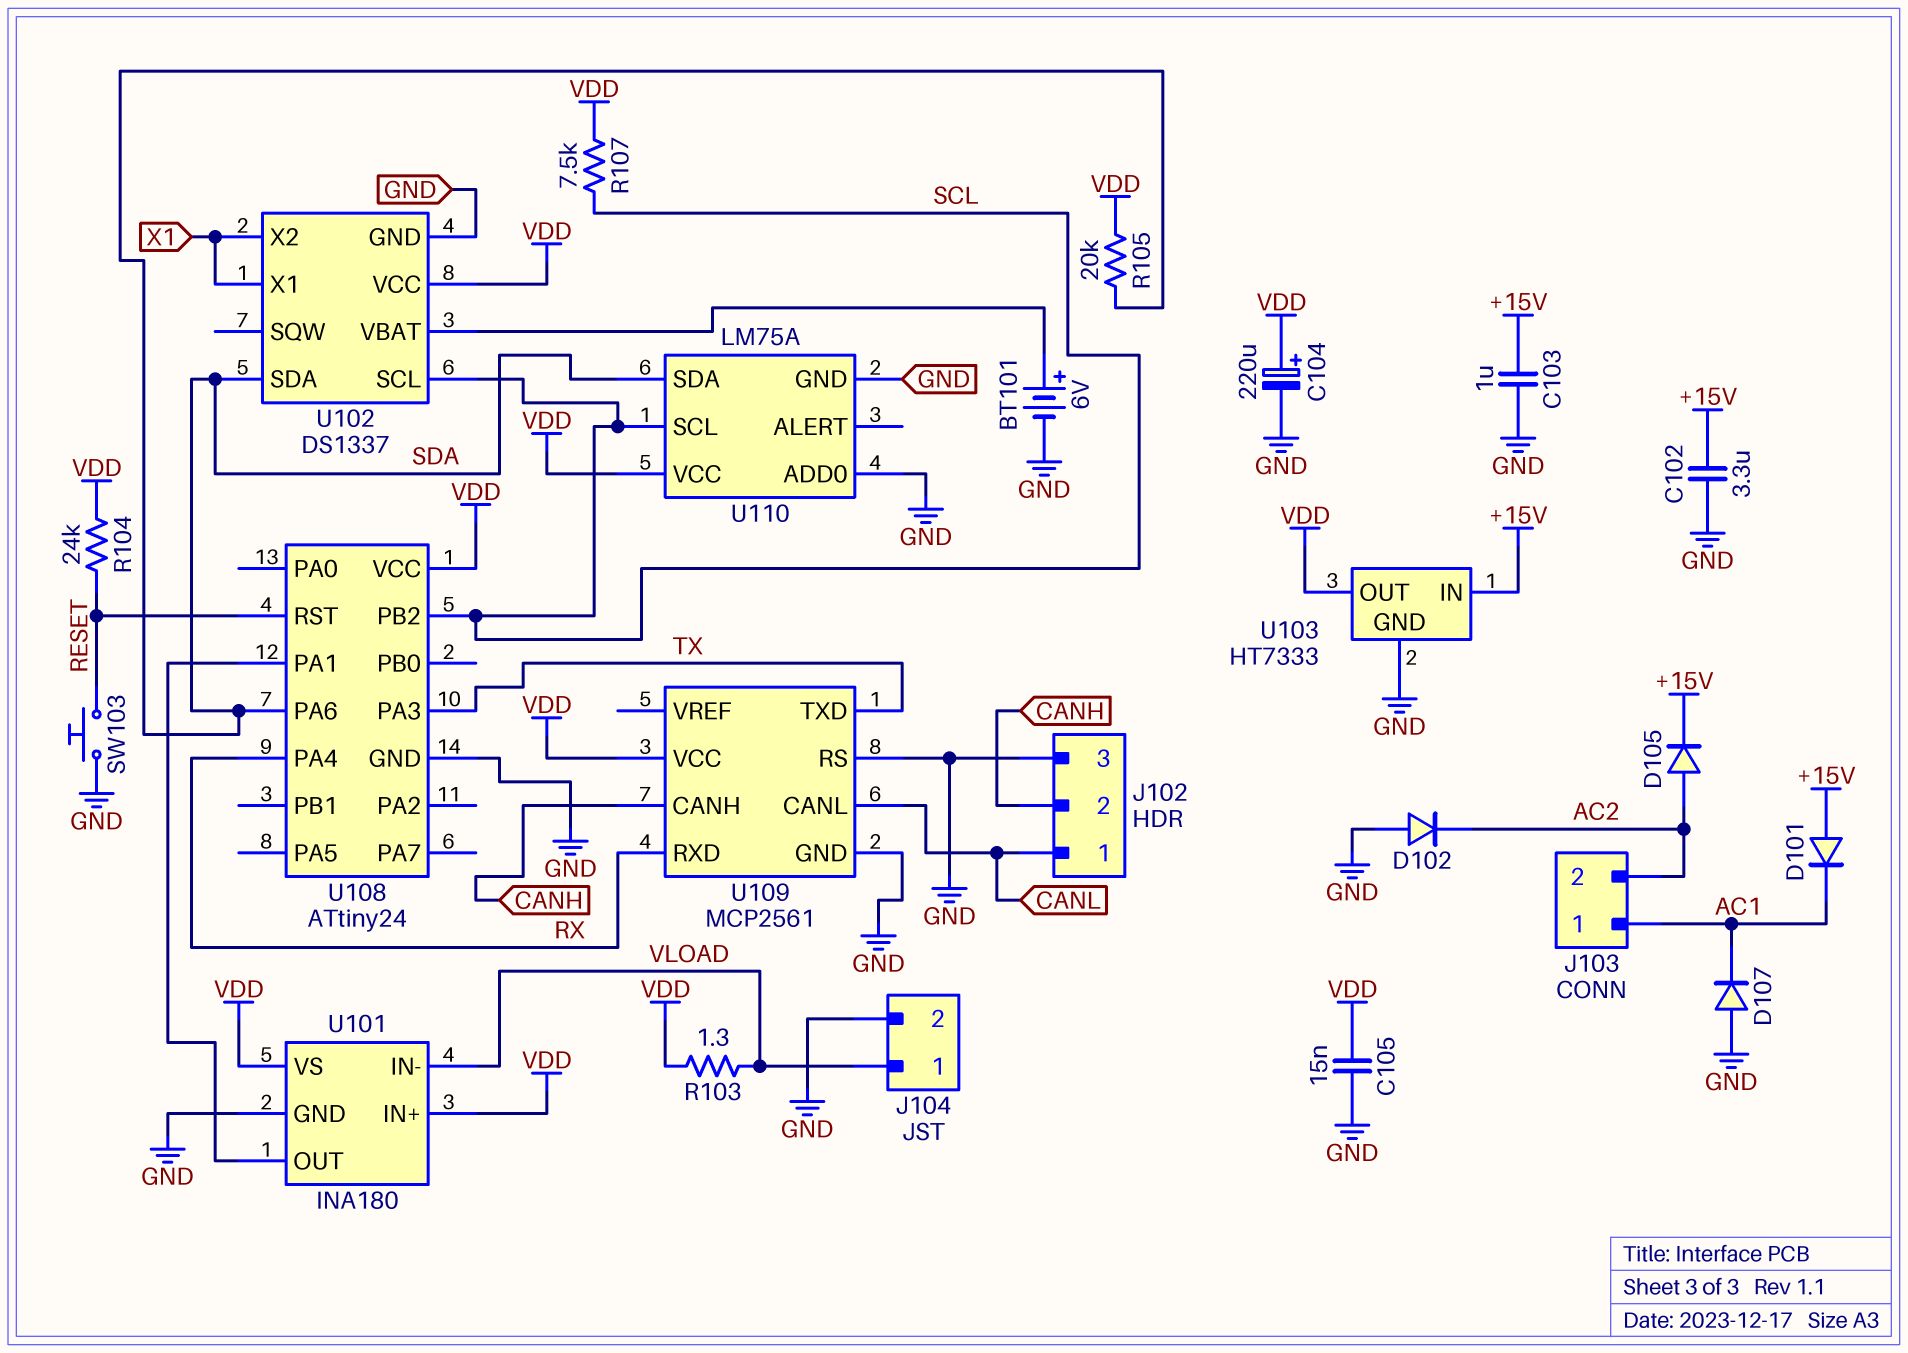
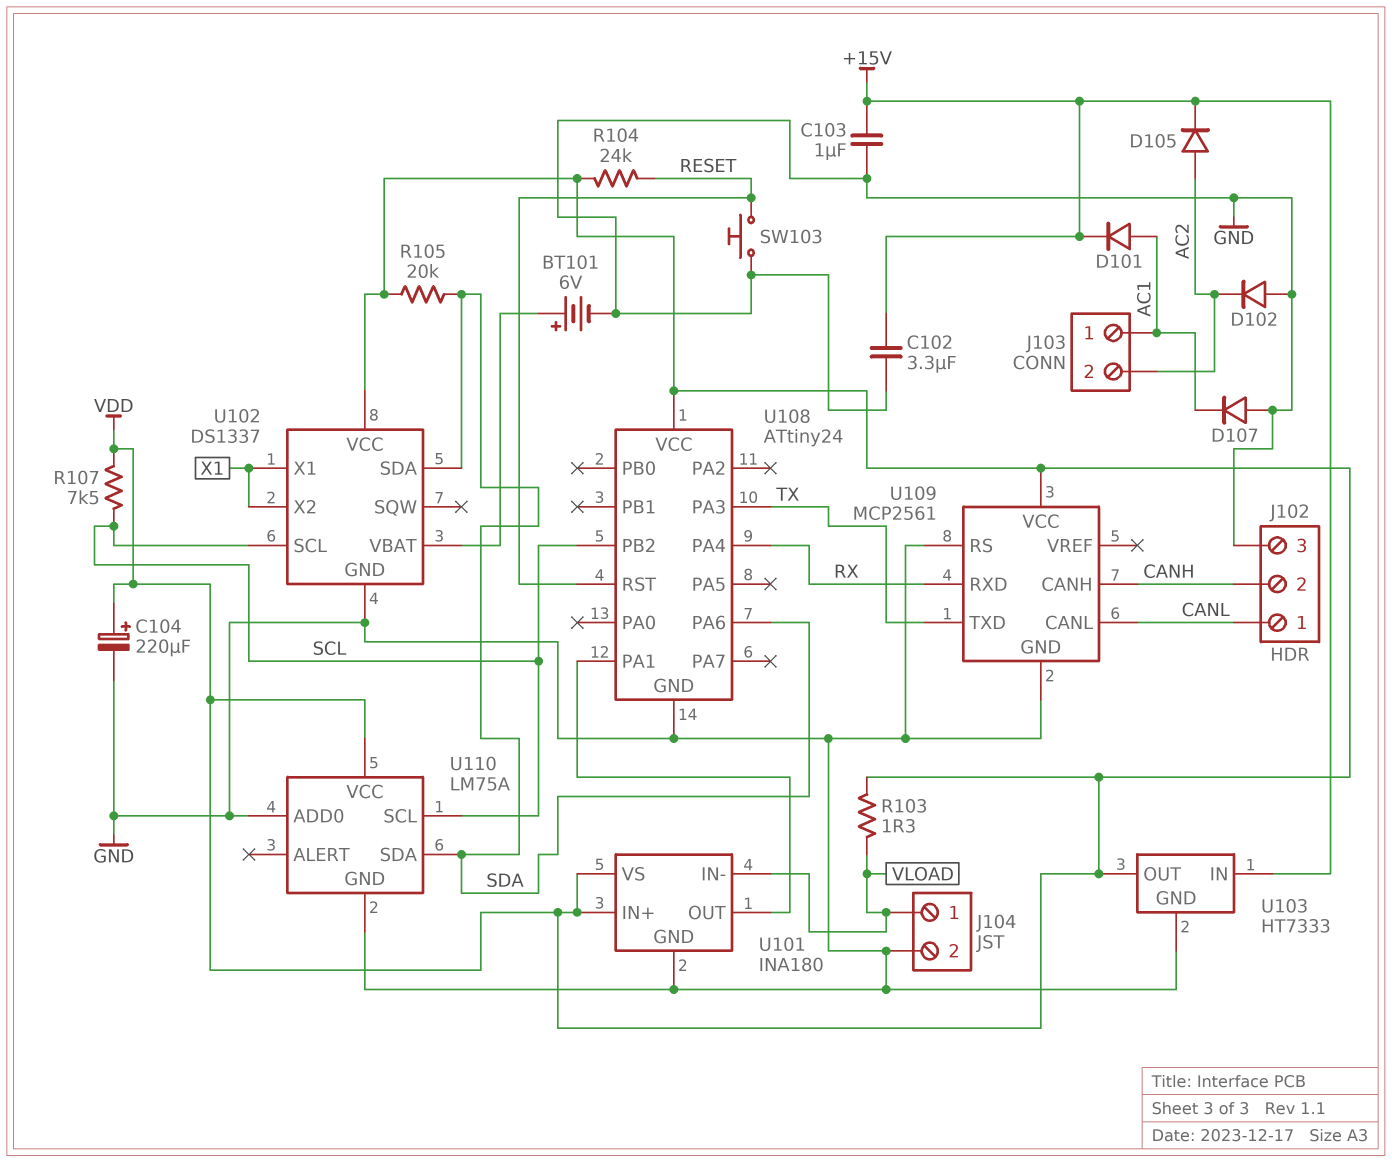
C105: 15nF (GND, VDD) -> none
D101: diode (A +15V, K AC1) -> diode (A AC1, K +15V)

